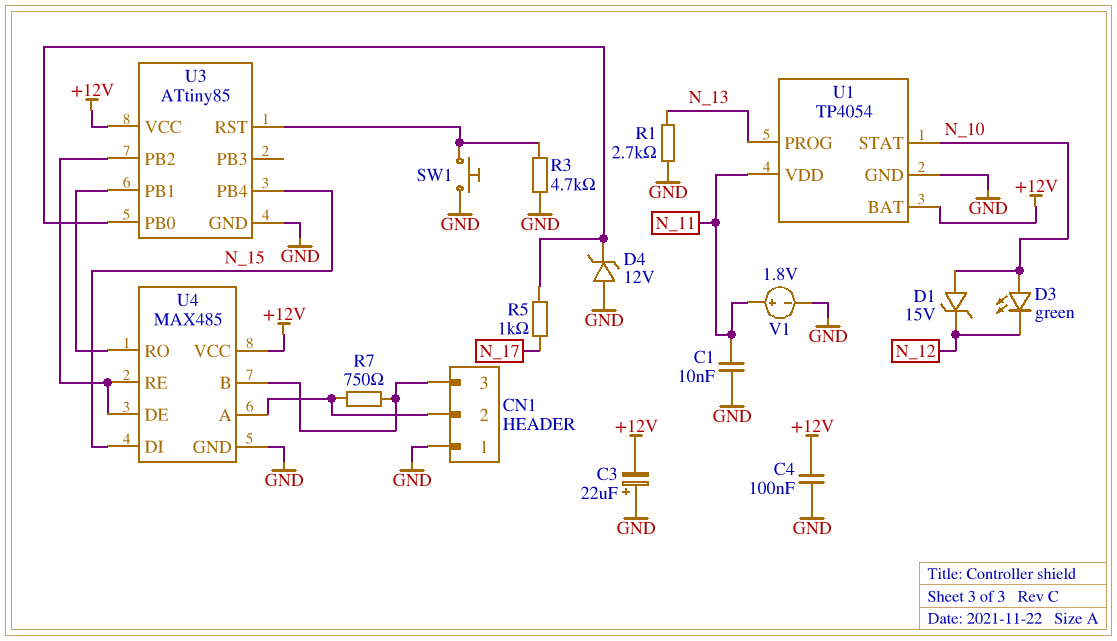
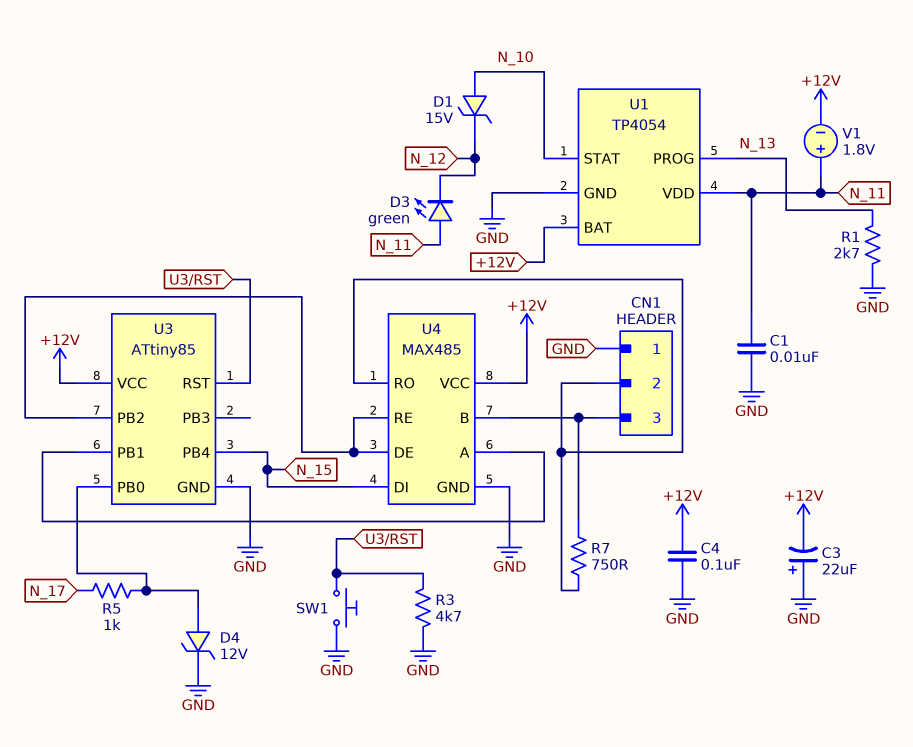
D3: LED green (A N_10, K N_12) -> LED green (A N_11, K N_12)
D4: zener 12V (A GND, K U3/PB0) -> zener 12V (A U3/PB0, K GND)
U4 pin A: CN1/2 -> U3/PB1
U4 pin RO: U3/PB1 -> CN1/2
V1: 1.8V (plus N_11, minus GND) -> 1.8V (plus N_11, minus +12V)

